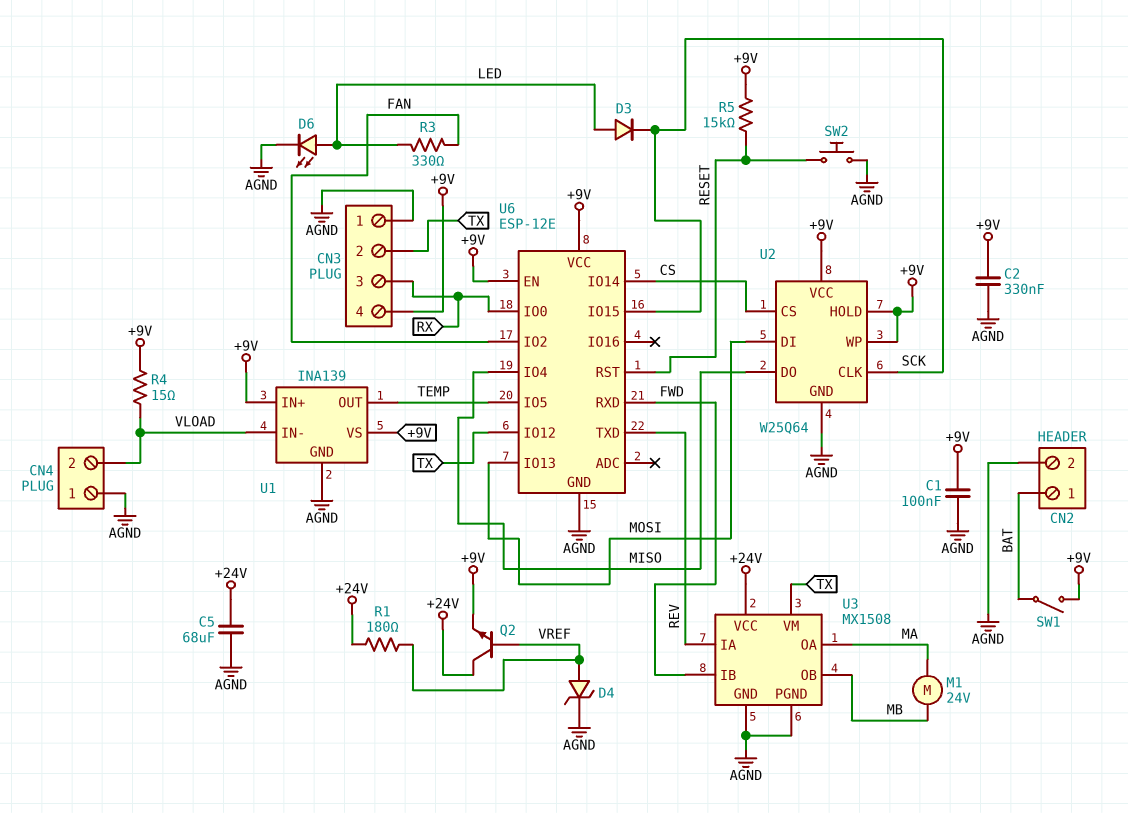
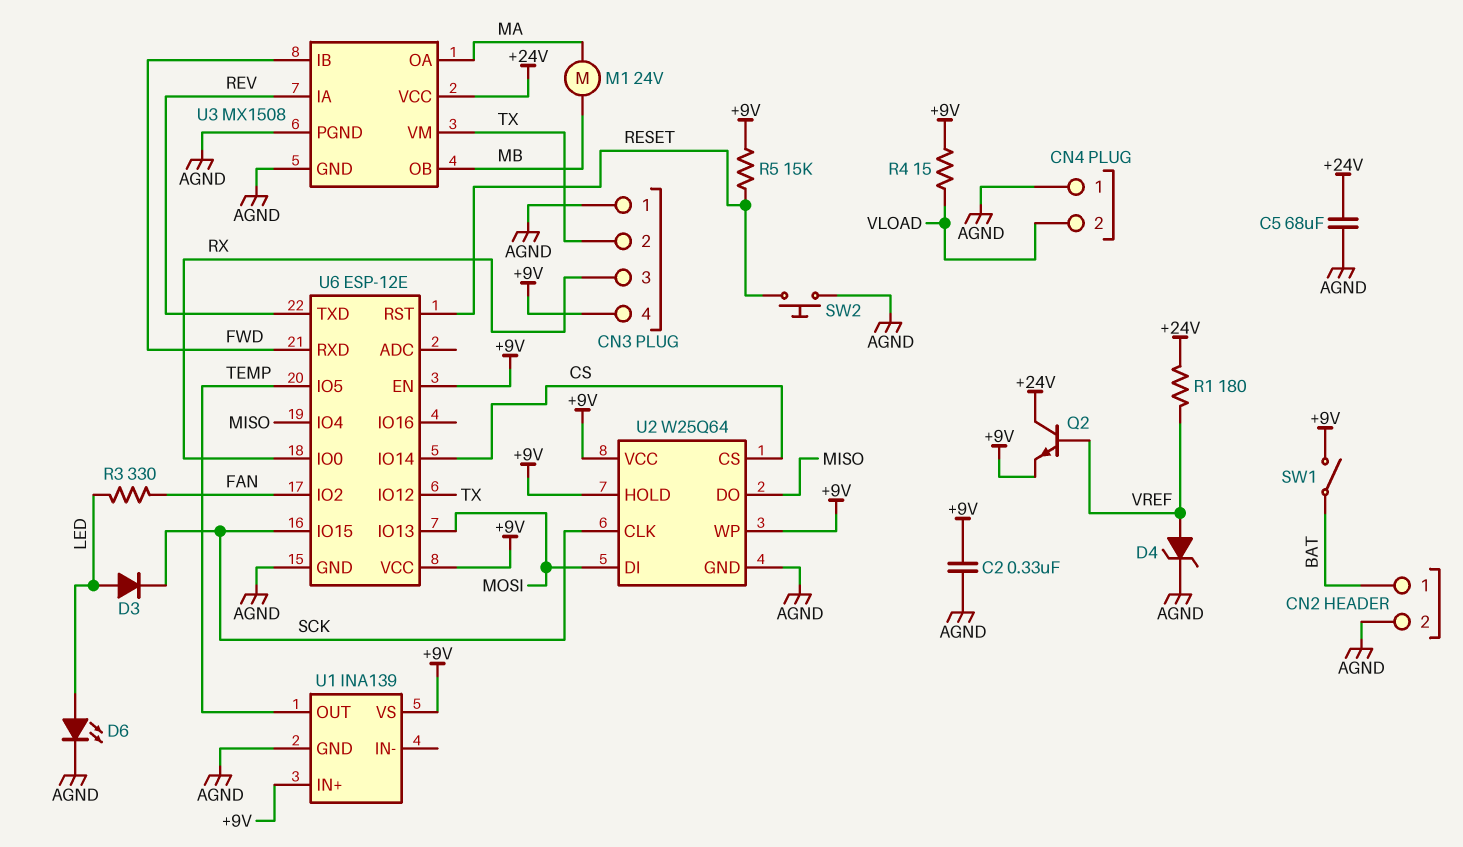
C1: 100nF (+9V, AGND) -> none
U1 pin IN-: VLOAD -> none

